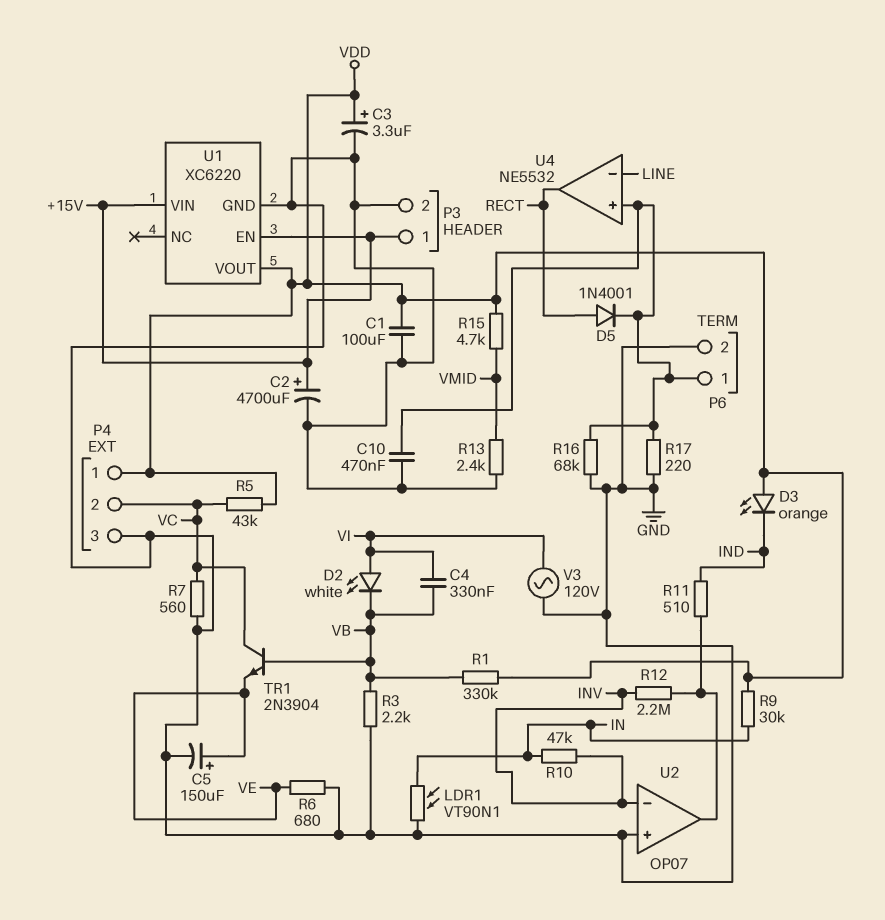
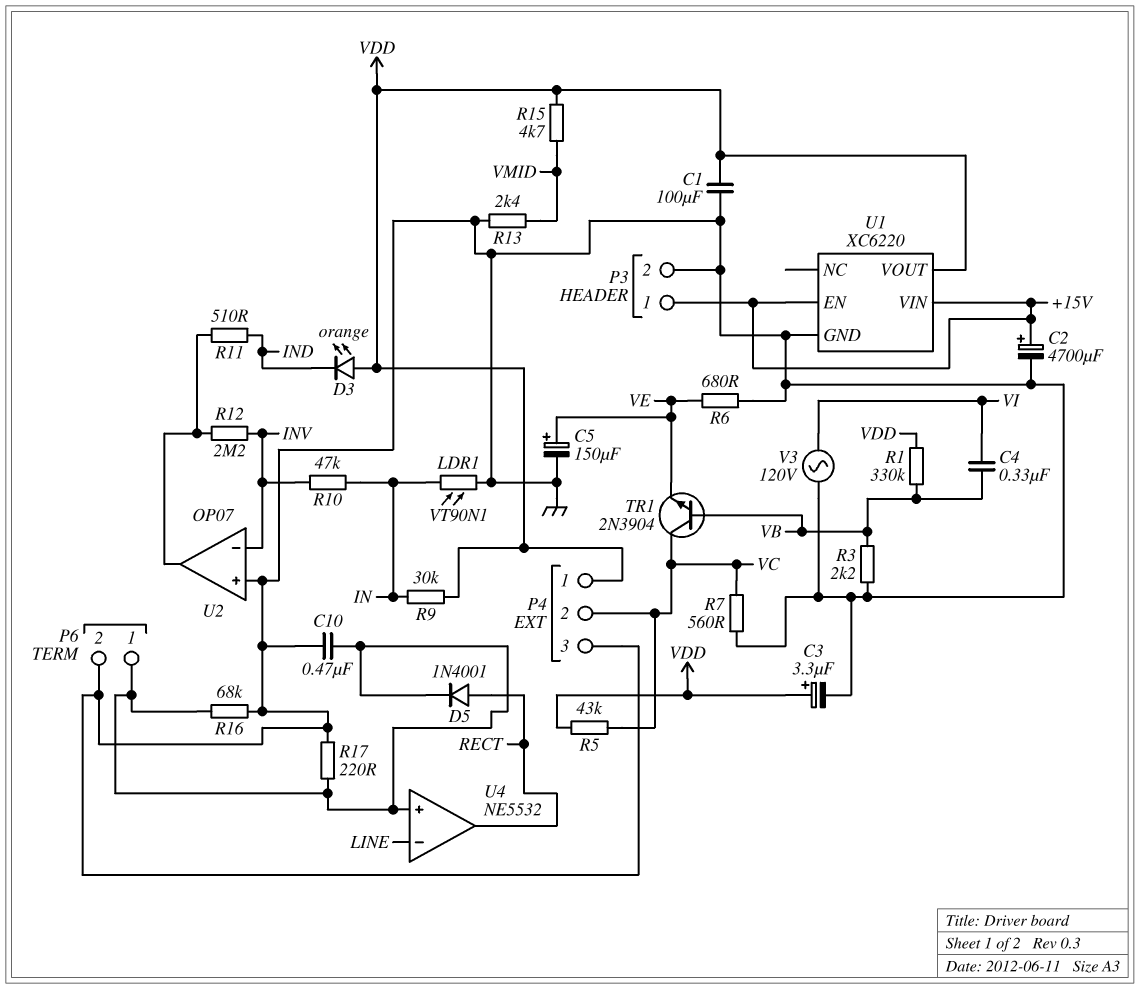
D2: LED white (A VI, K VB) -> none

